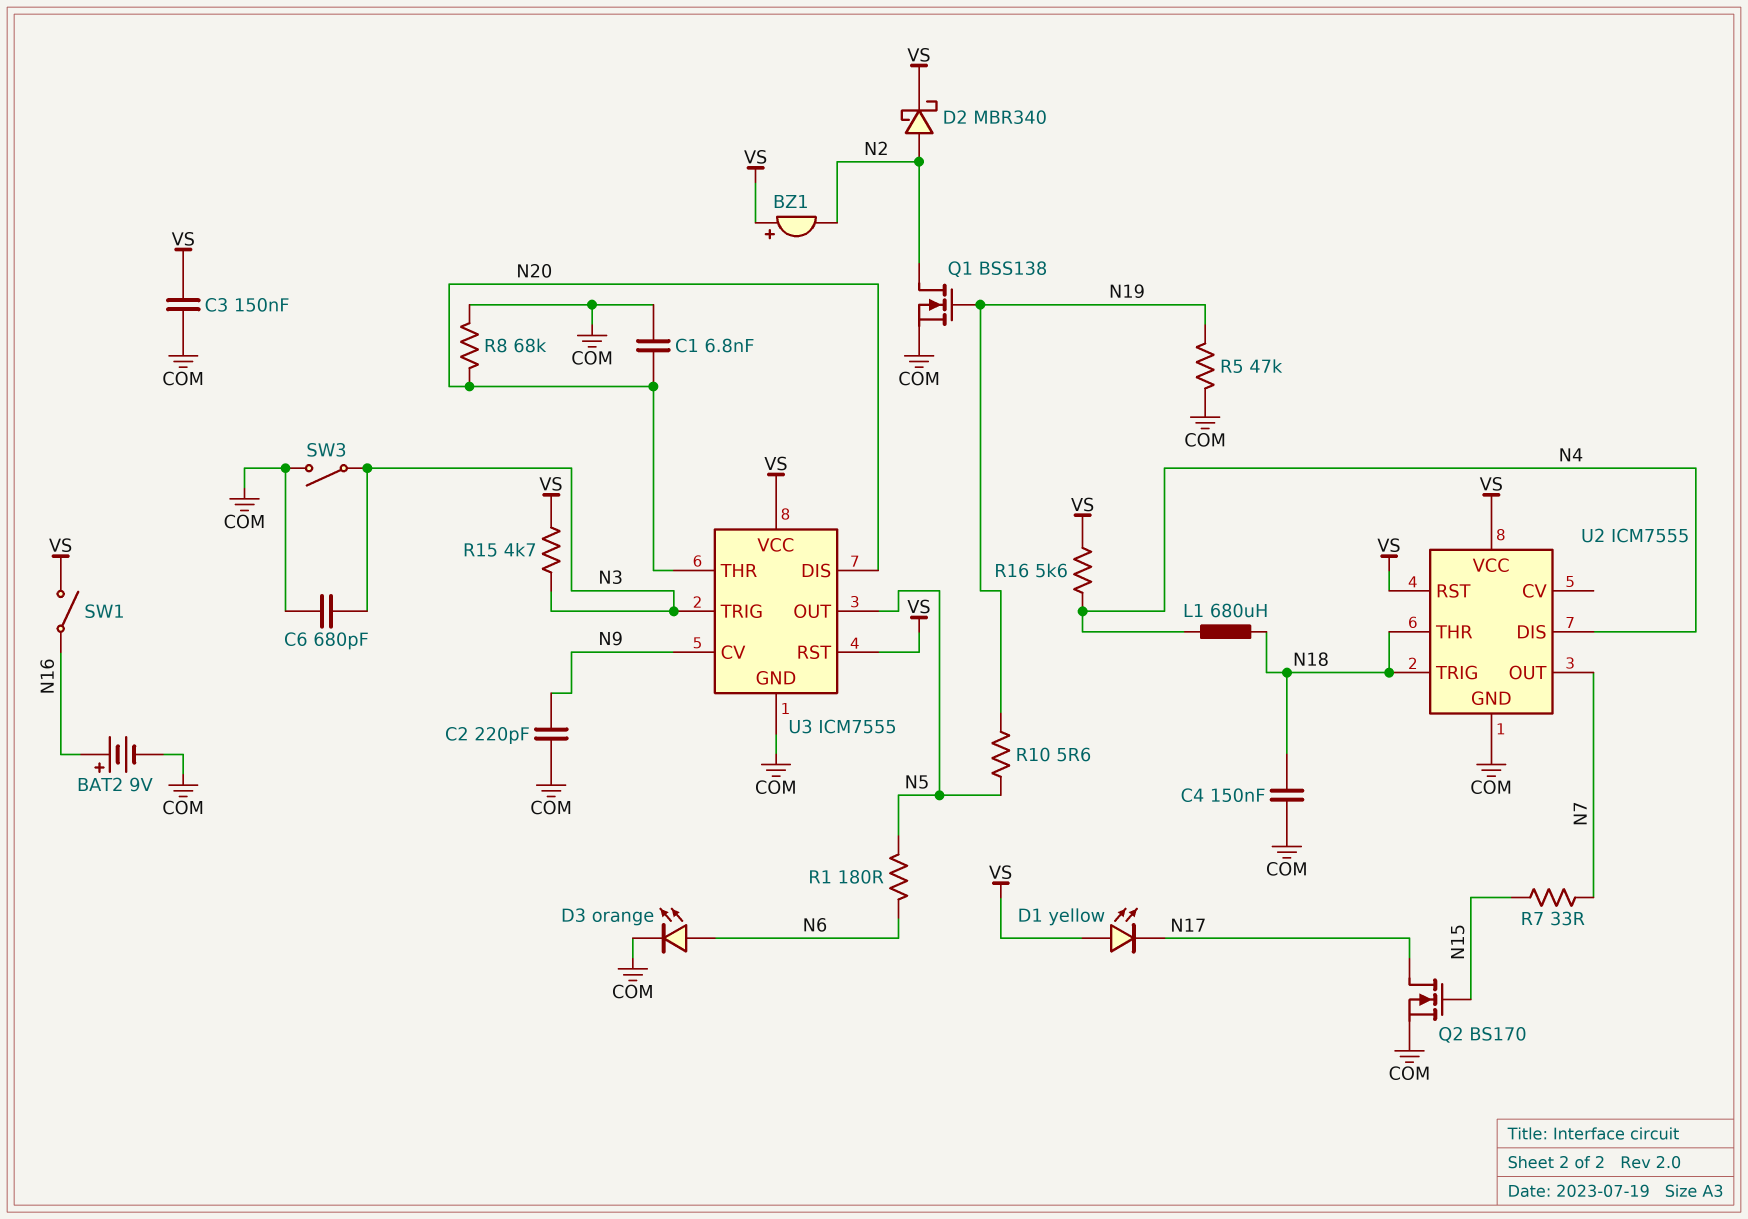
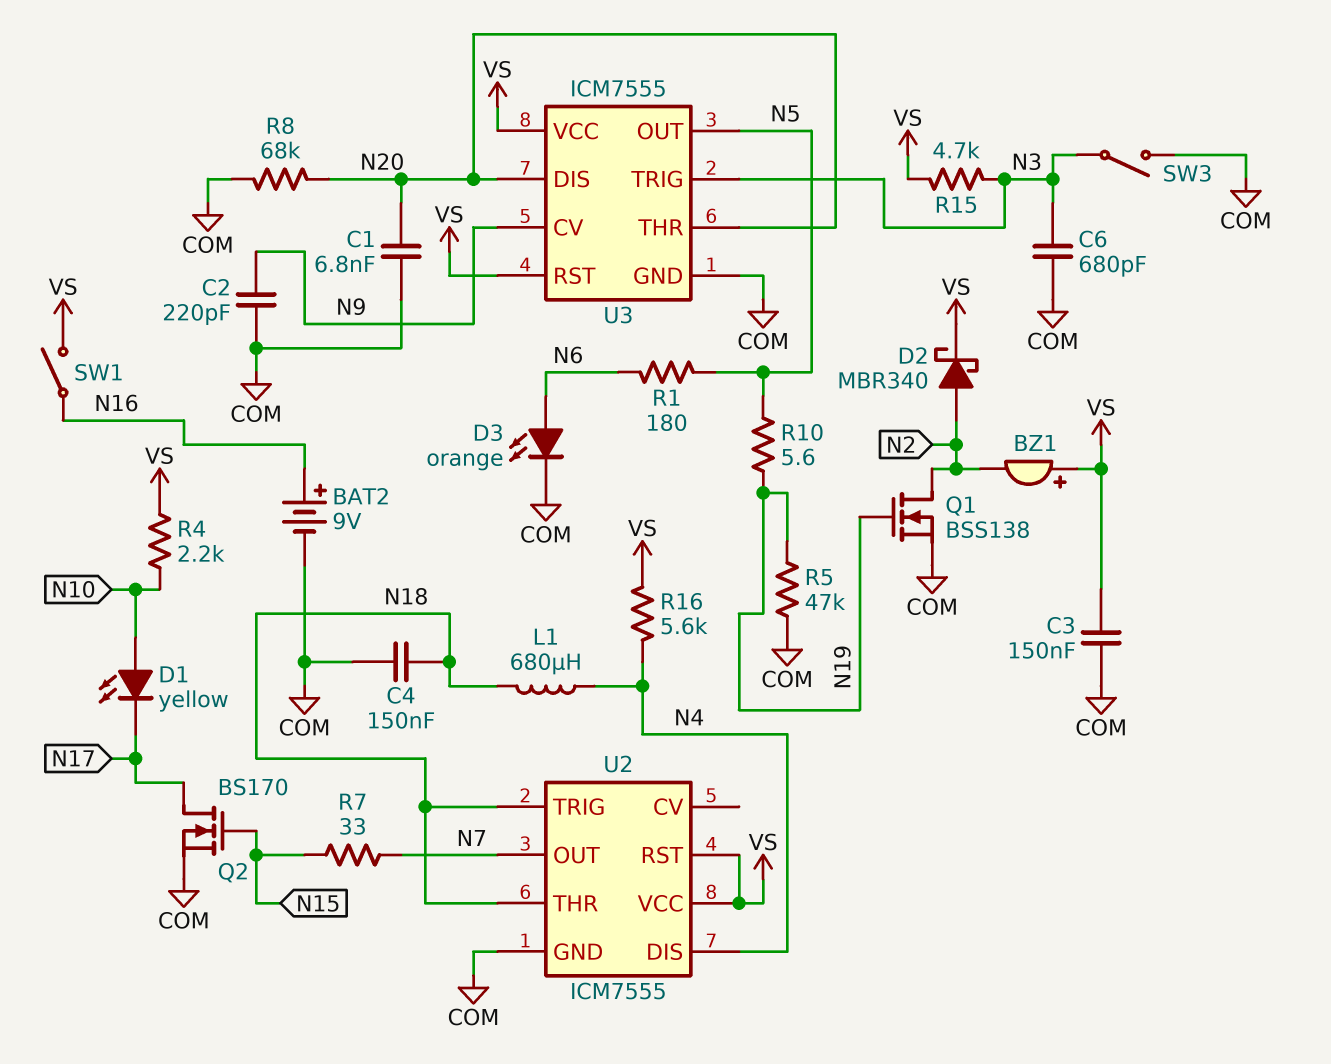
D1: LED yellow (A VS, K N17) -> LED yellow (A N10, K N17)
R4: none -> 2.2k (N10, VS)

